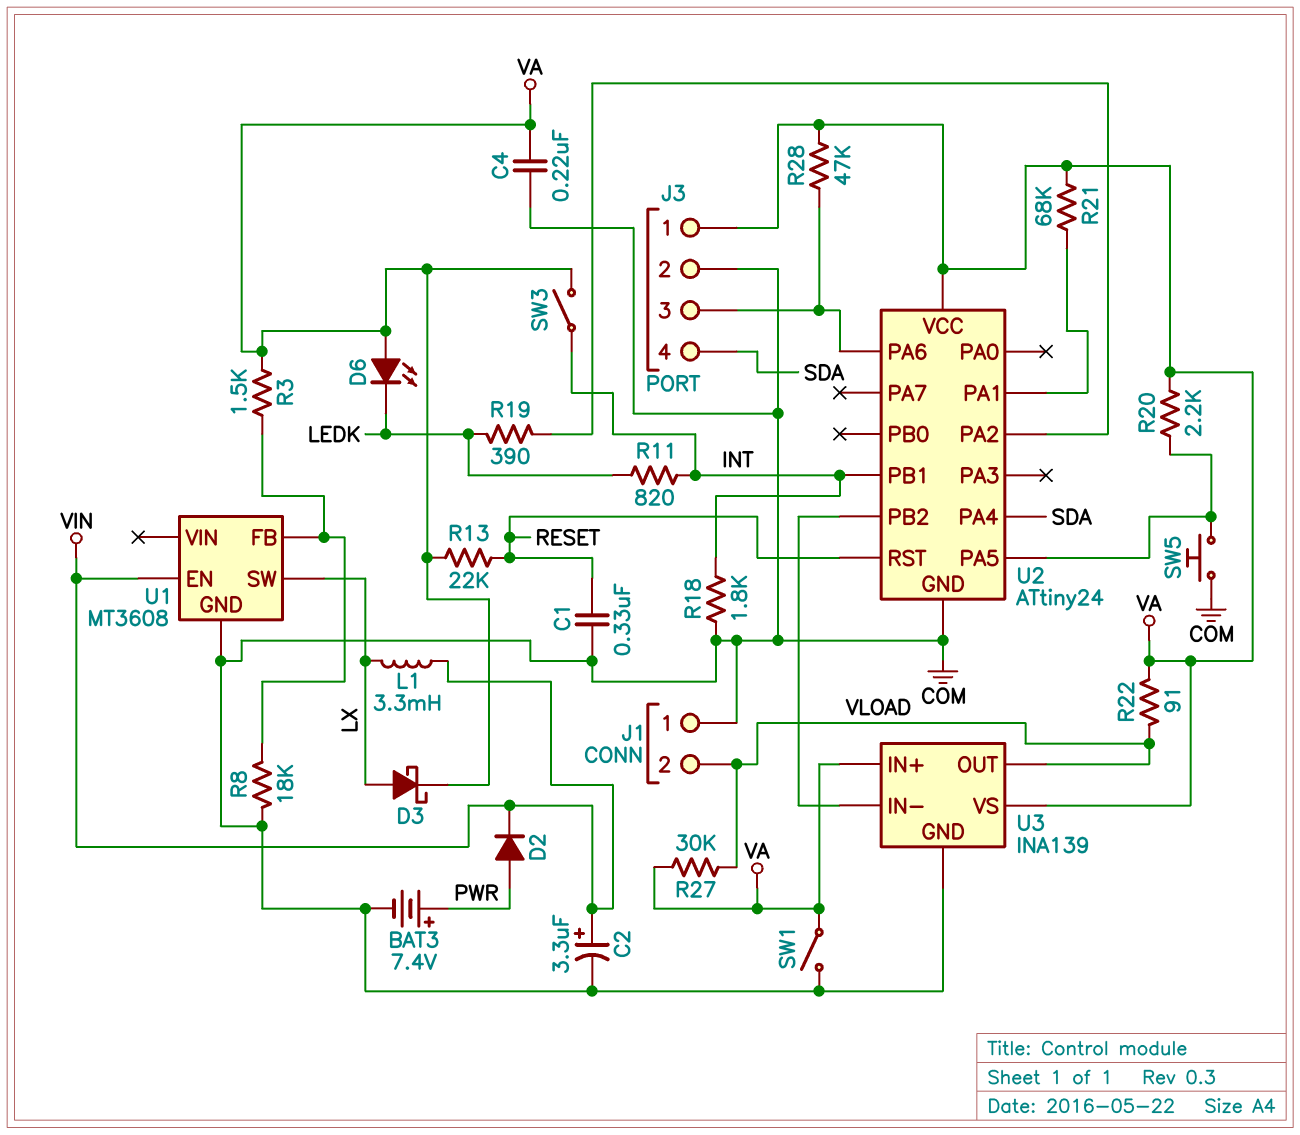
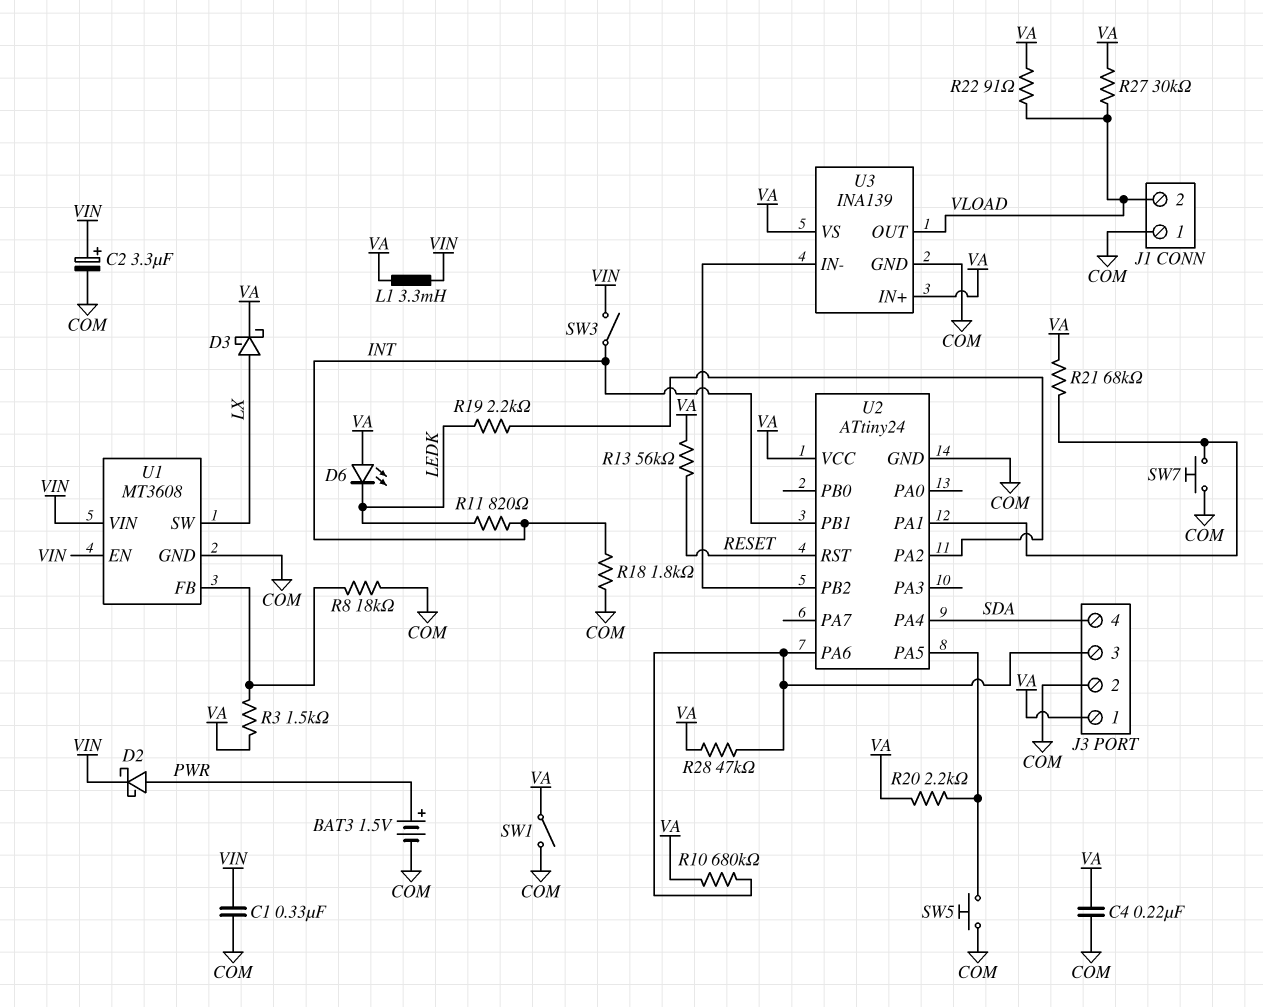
BAT3: 7.4V (plus PWR, minus COM) -> 1.5V (plus PWR, minus COM)
C1: 330nF (COM, RESET) -> 330nF (COM, VIN)
D2: diode (A PWR, K VIN) -> schottky (A PWR, K VIN)
L1: 3.3mH (LX, VIN) -> 3.3mH (VA, VIN)
R10: none -> 680k (J3/3, VA)
R13: 22k (RESET, VA) -> 56k (RESET, VA)
R19: 390 (LEDK, U2/PA2) -> 2.2k (LEDK, U2/PA2)
SW3: switch (INT, VA) -> switch (INT, VIN)
SW7: none -> button (COM, U2/PA1)
U1 pin VIN: none -> VIN

